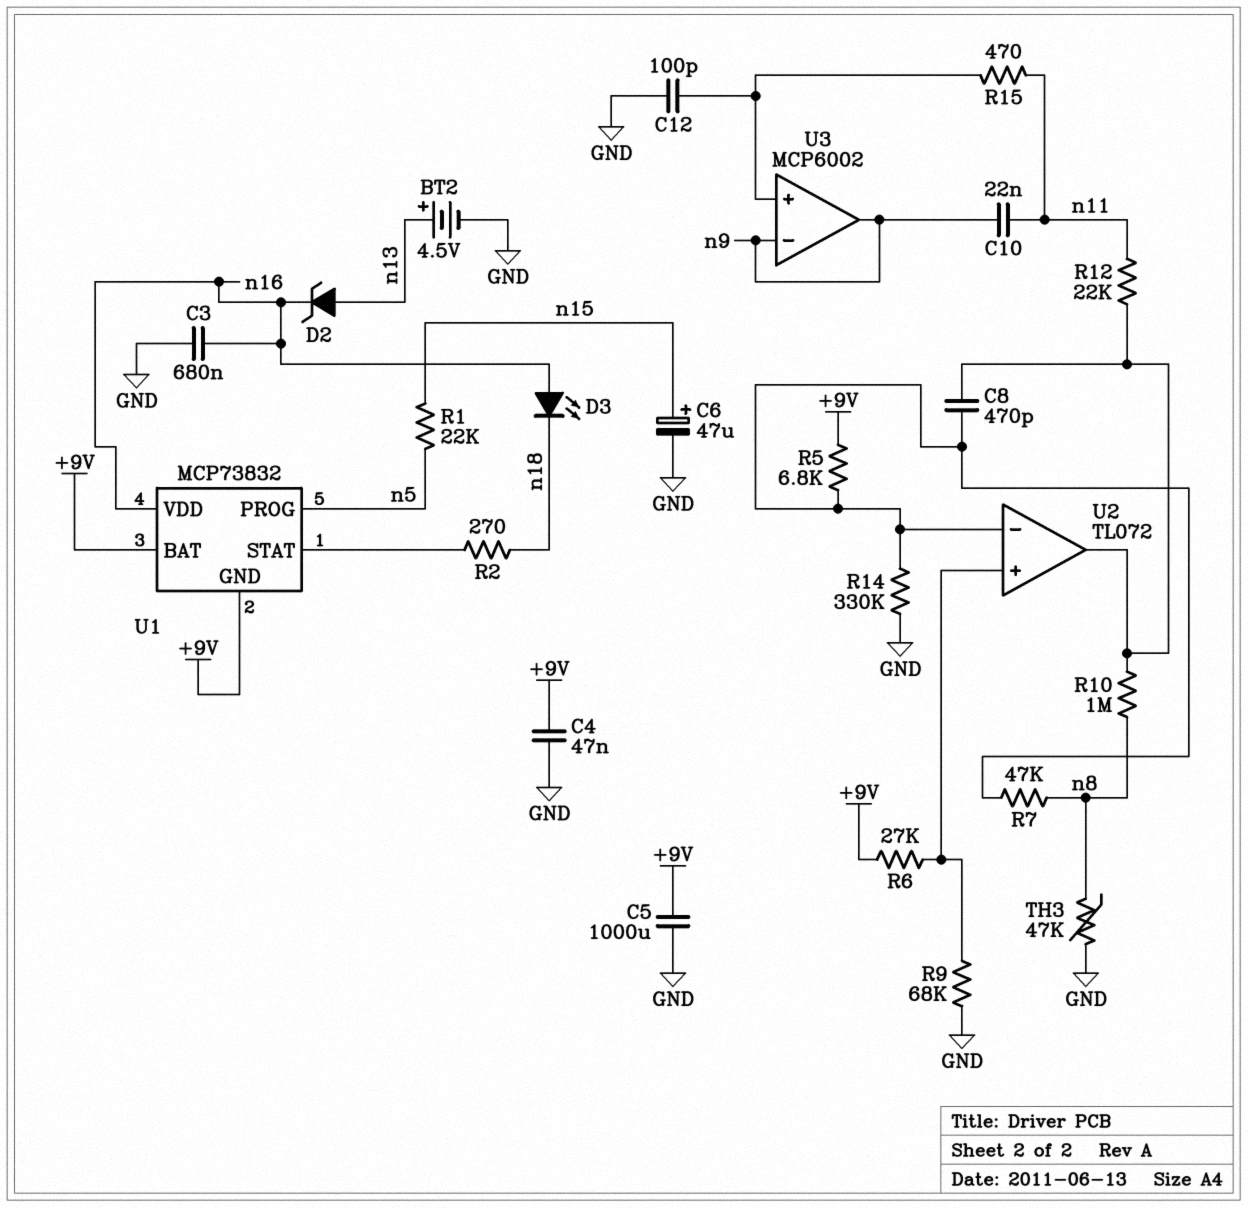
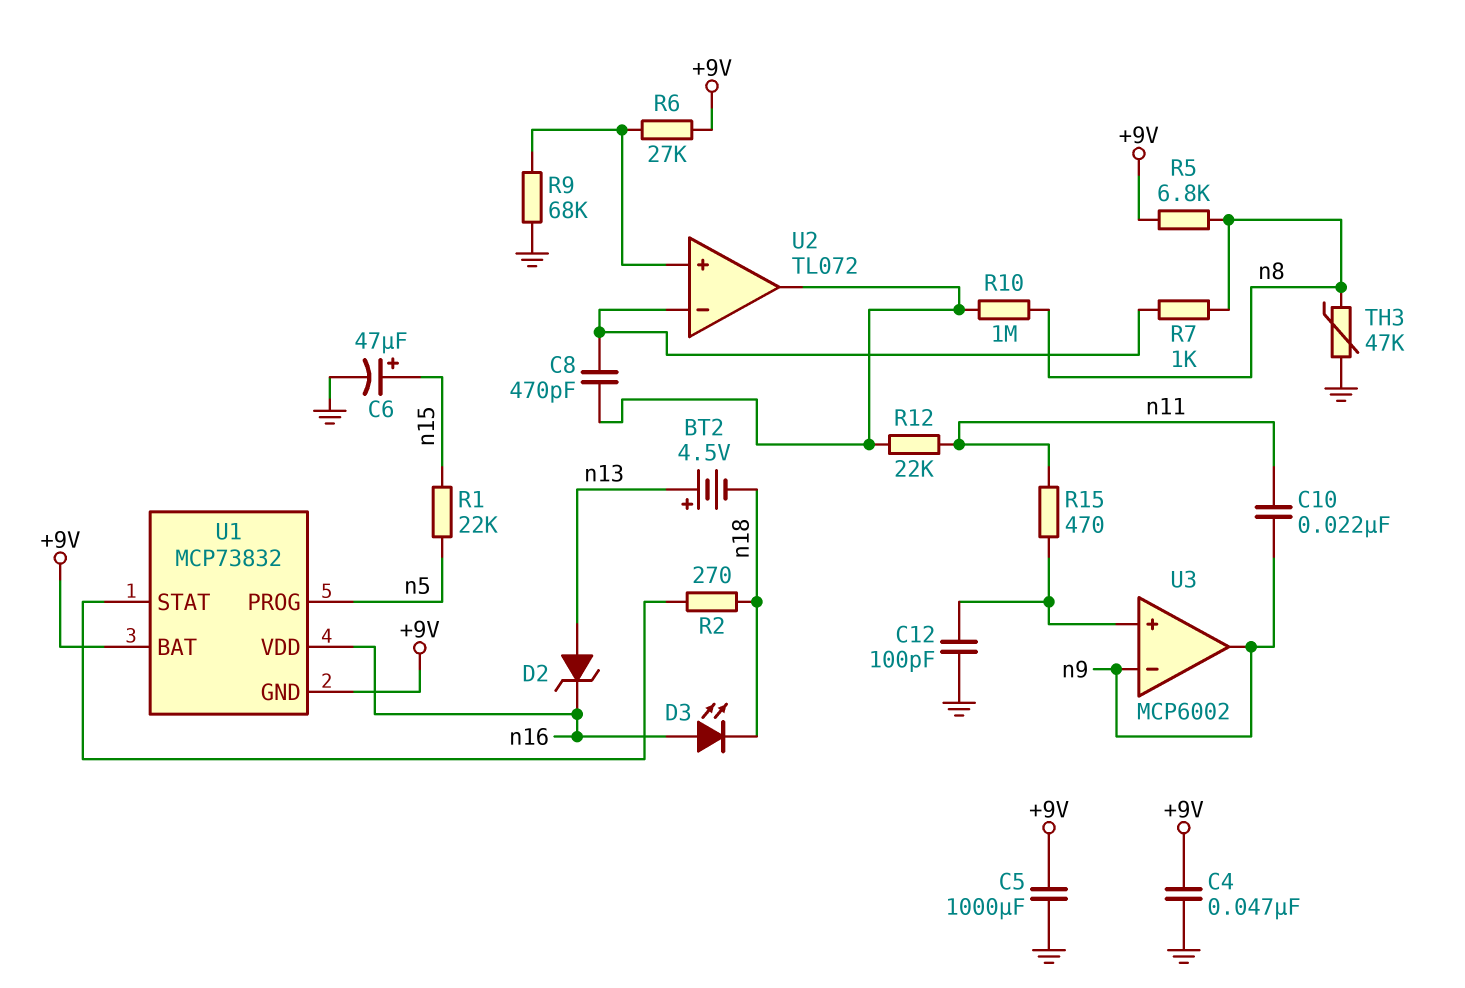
BT2: 4.5V (plus n13, minus GND) -> 4.5V (plus n13, minus n18)
C3: 680nF (GND, n16) -> none
R5: 6.8k (+9V, U2/in-) -> 6.8k (+9V, n8)
R7: 47k (U2/in-, n8) -> 1k (U2/in-, n8)
R14: 330k (GND, U2/in-) -> none

